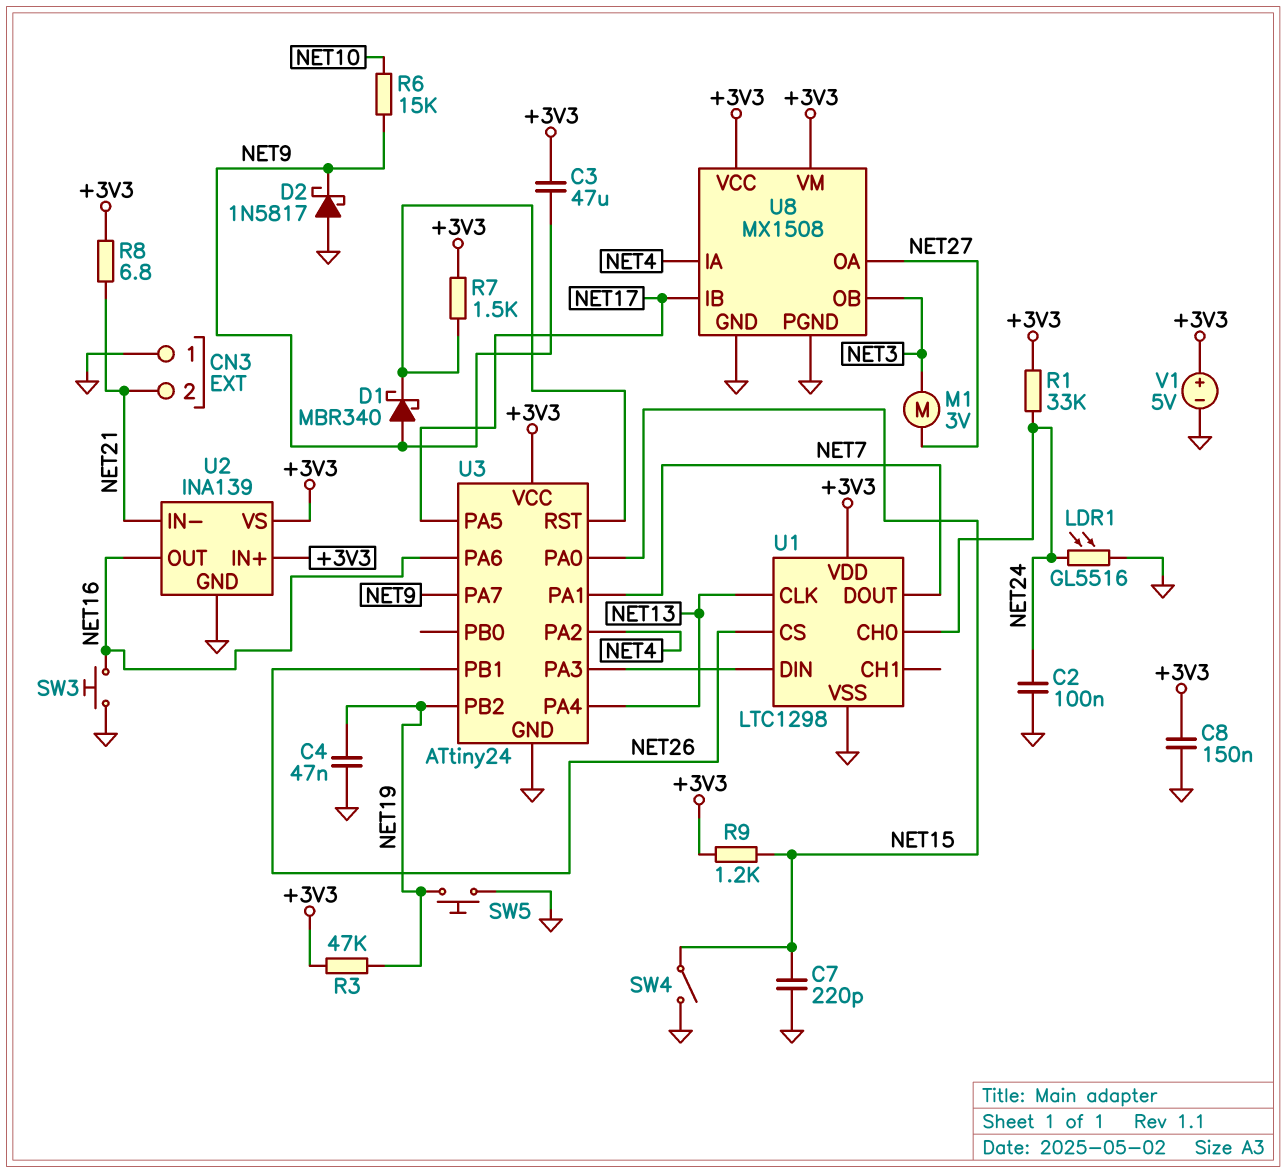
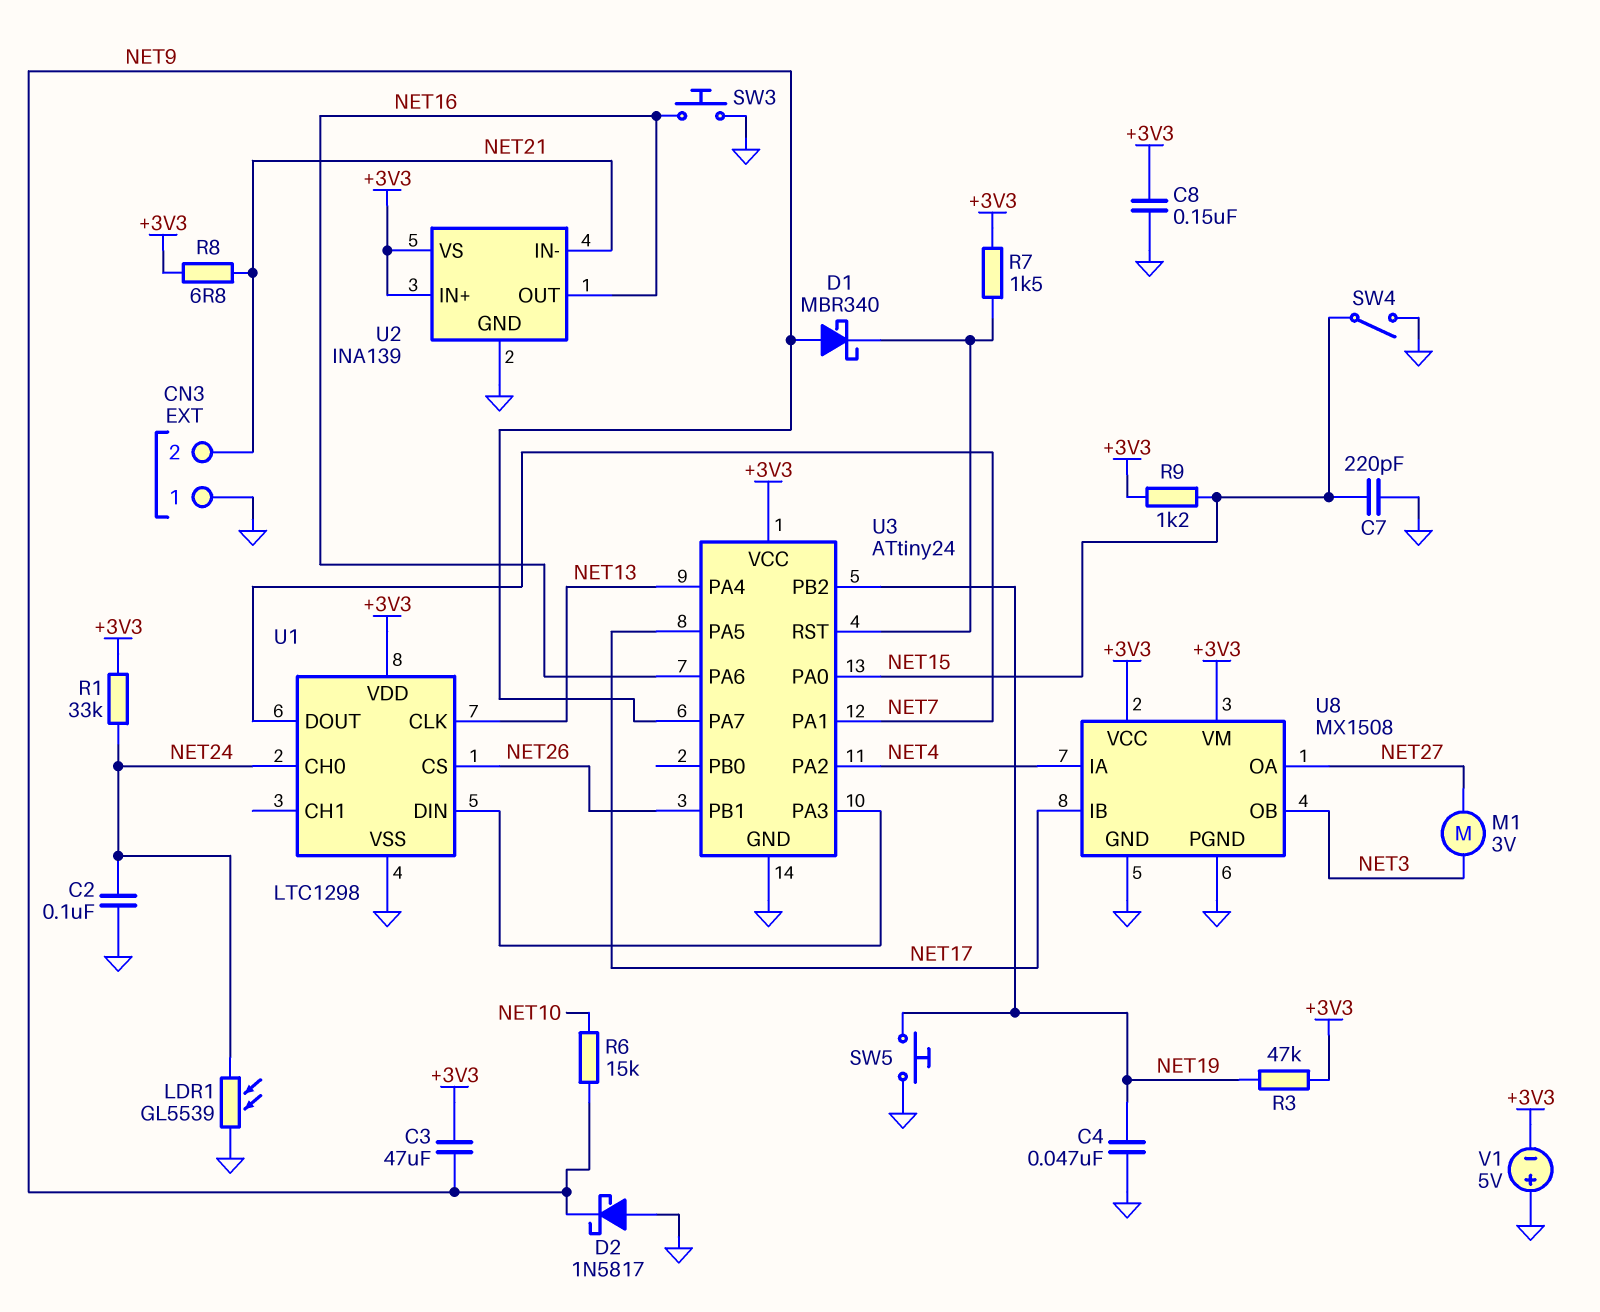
LDR1: GL5516 (GND, NET24) -> GL5539 (GND, NET24)
V1: 5V (plus +3V3, minus GND) -> 5V (plus GND, minus +3V3)

